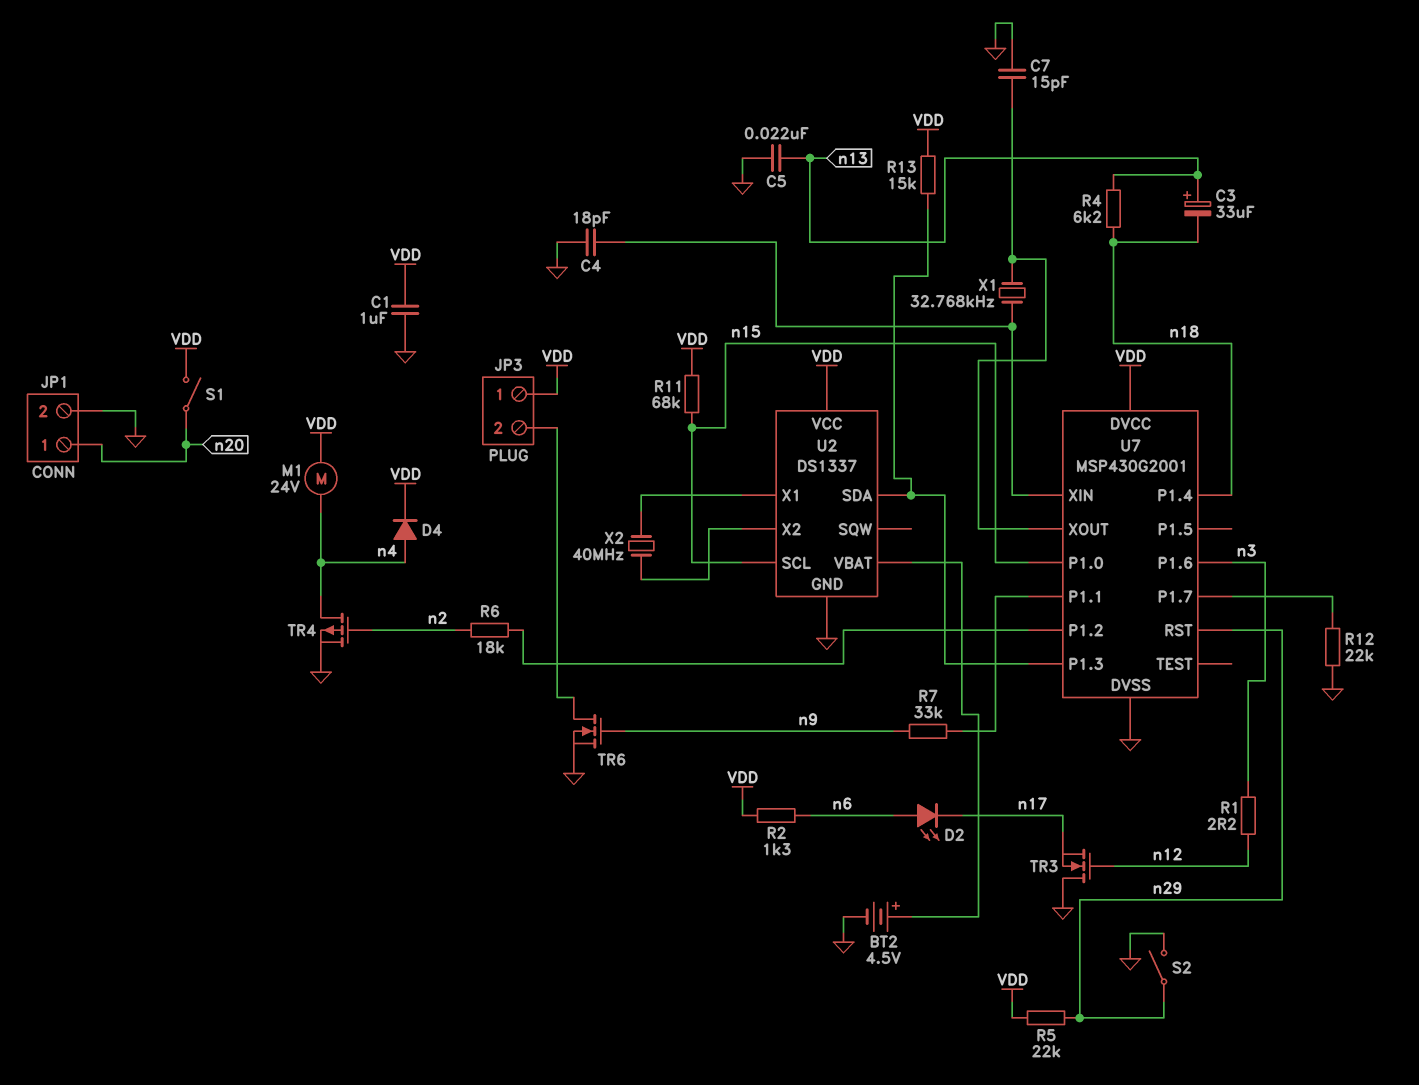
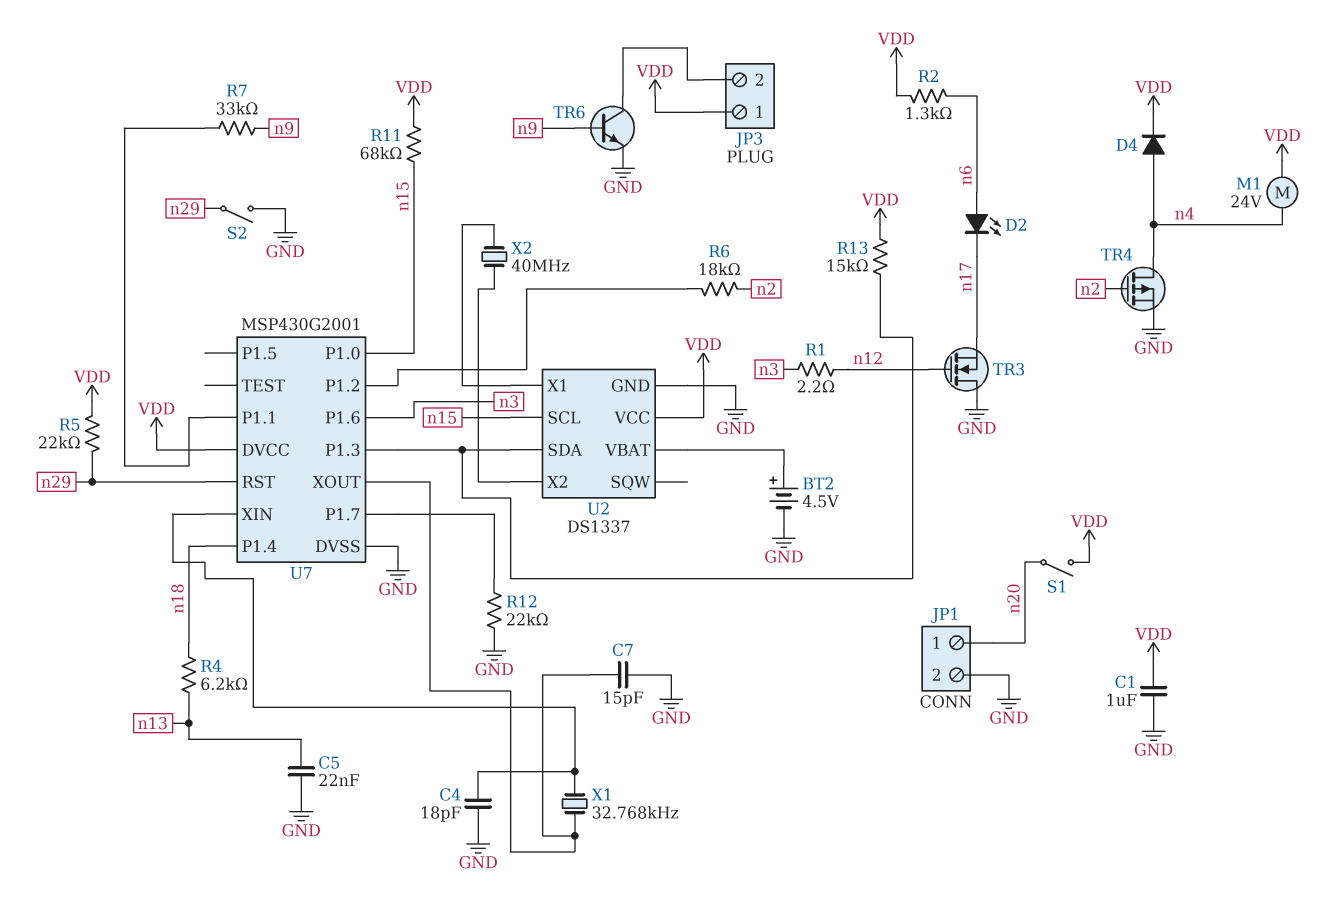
C3: 33uF (plus n13, minus n18) -> none
TR6: NMOS (G n9, D JP3/2, S GND) -> NPN (B n9, C JP3/2, E GND)

